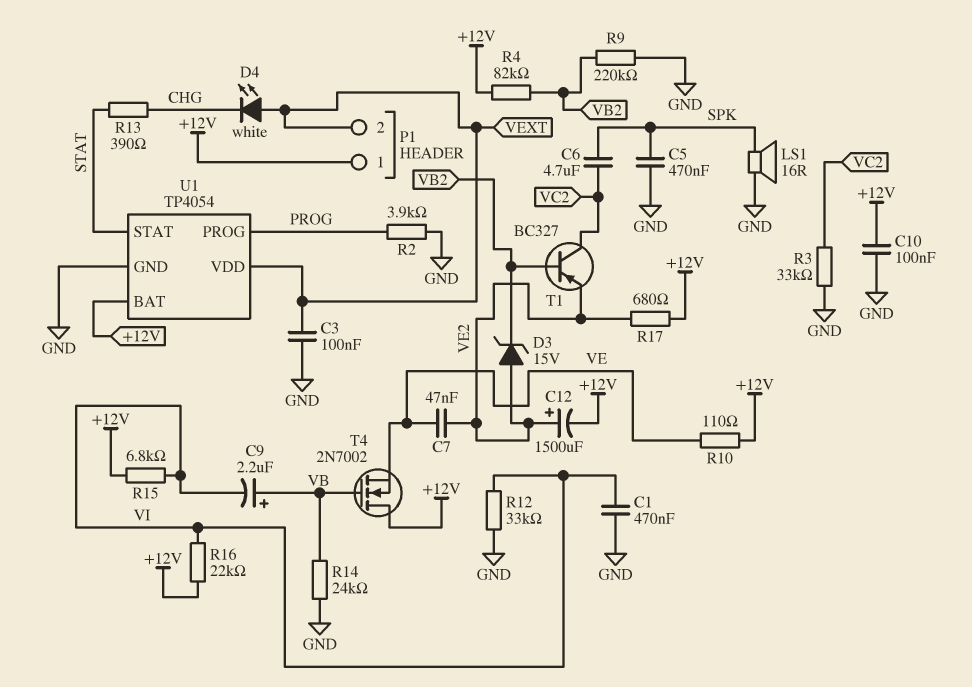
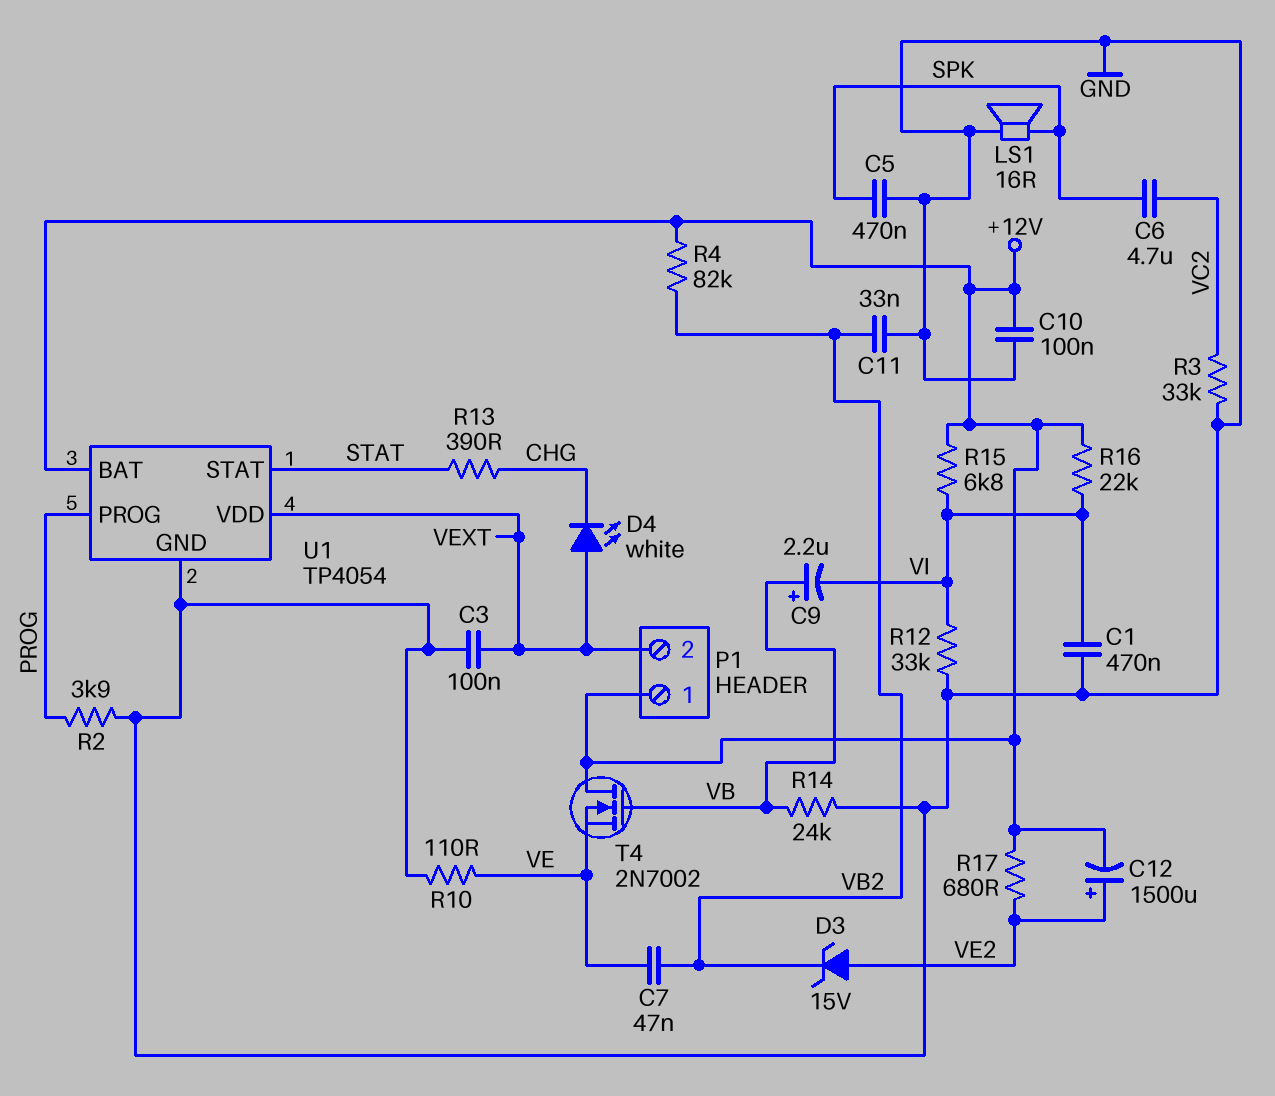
C7: 47nF (VE, VE2) -> 47nF (VB2, VE)
C11: none -> 33nF (GND, VB2)
R9: 220k (GND, VB2) -> none
R10: 110 (+12V, VE) -> 110 (GND, VE)
T1: PNP BC327 (B VB2, C VC2, E VE2) -> none

